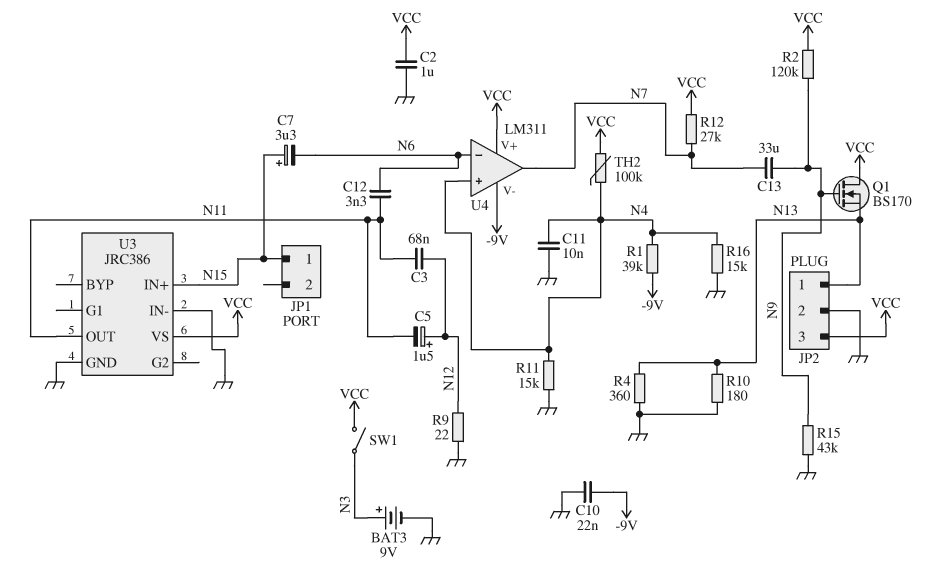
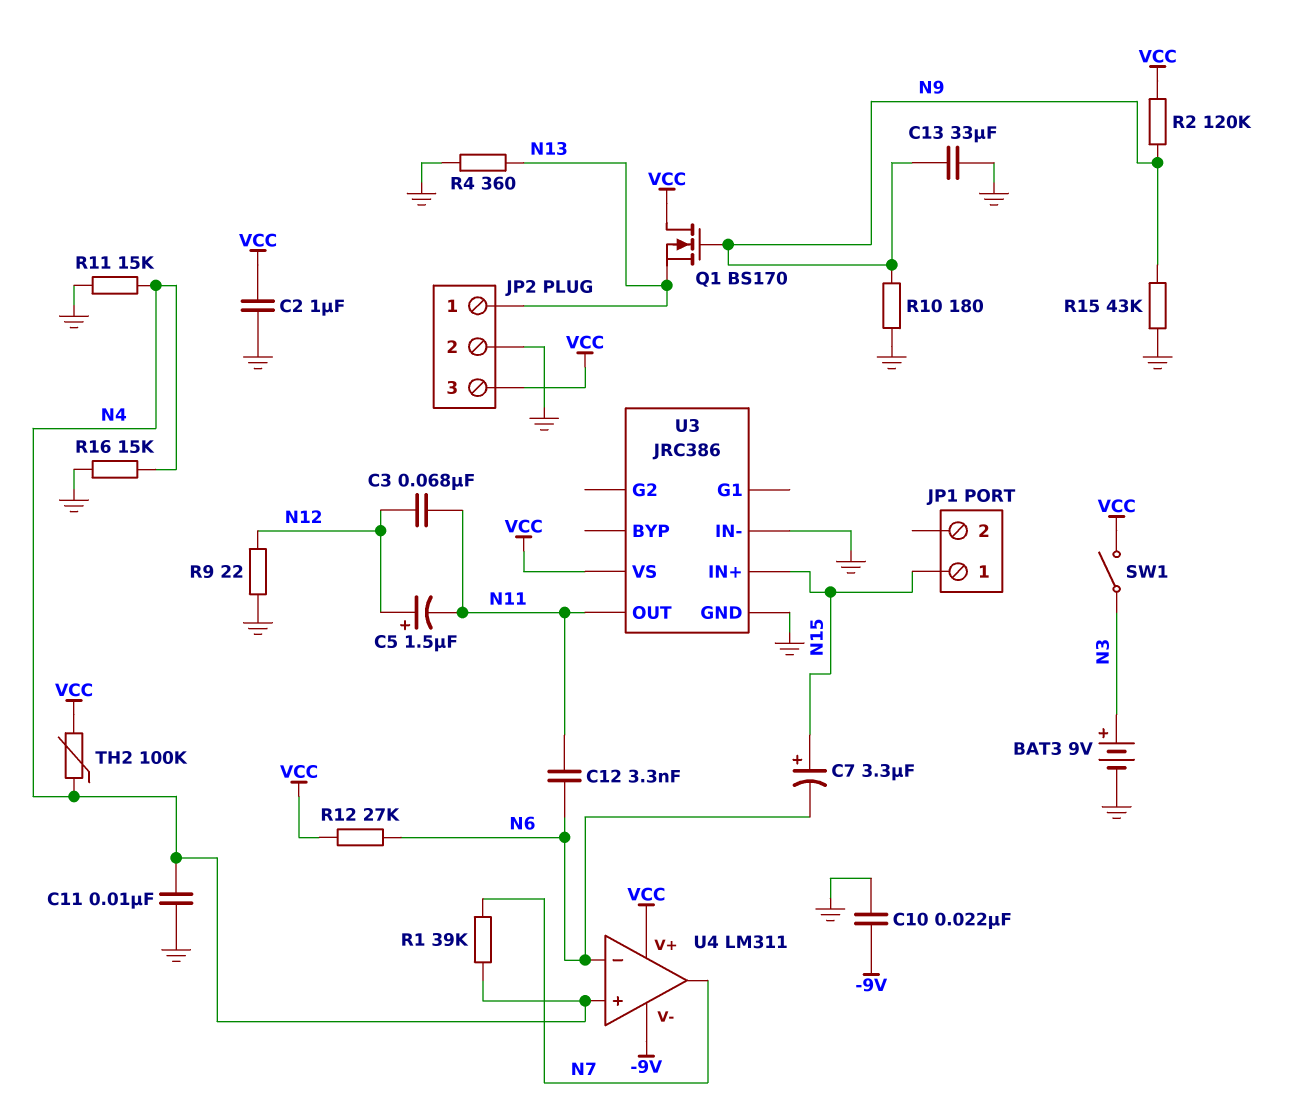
C13: 33uF (N7, N9) -> 33uF (GND, N9)
R1: 39k (-9V, N4) -> 39k (N4, N7)
R10: 180 (GND, N13) -> 180 (GND, N9)
R12: 27k (N7, VCC) -> 27k (N6, VCC)

